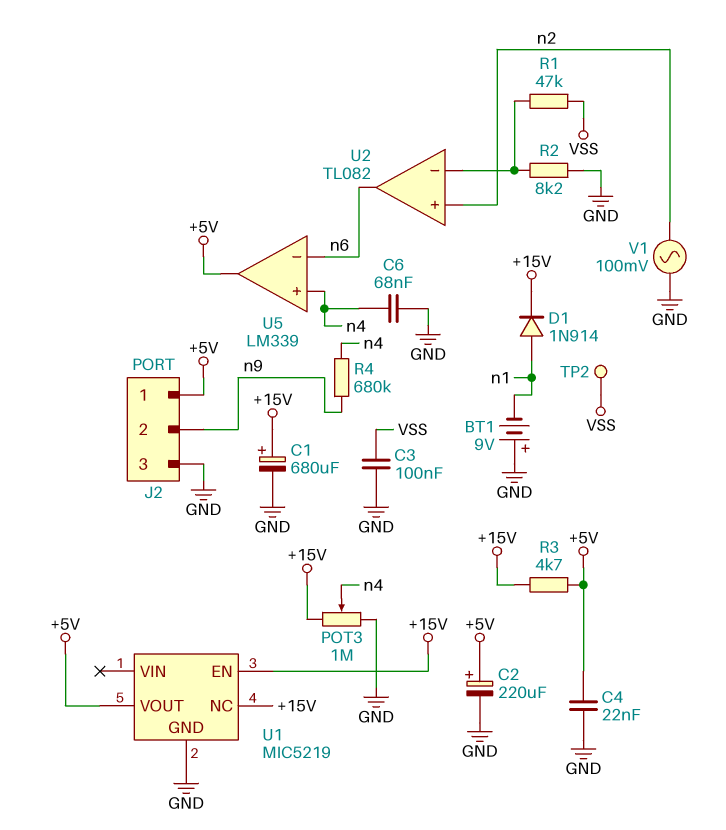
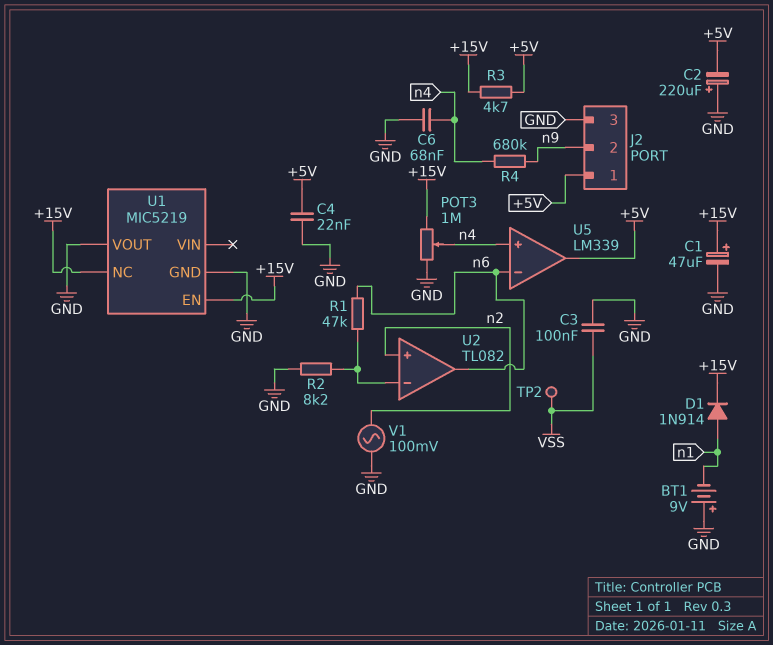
C1: 680uF (plus +15V, minus GND) -> 47uF (plus +15V, minus GND)
C2: 220uF (plus +5V, minus GND) -> 220uF (plus GND, minus +5V)
R1: 47k (U2/in-, VSS) -> 47k (U2/in-, n6)
U1 pin VOUT: +5V -> GND

